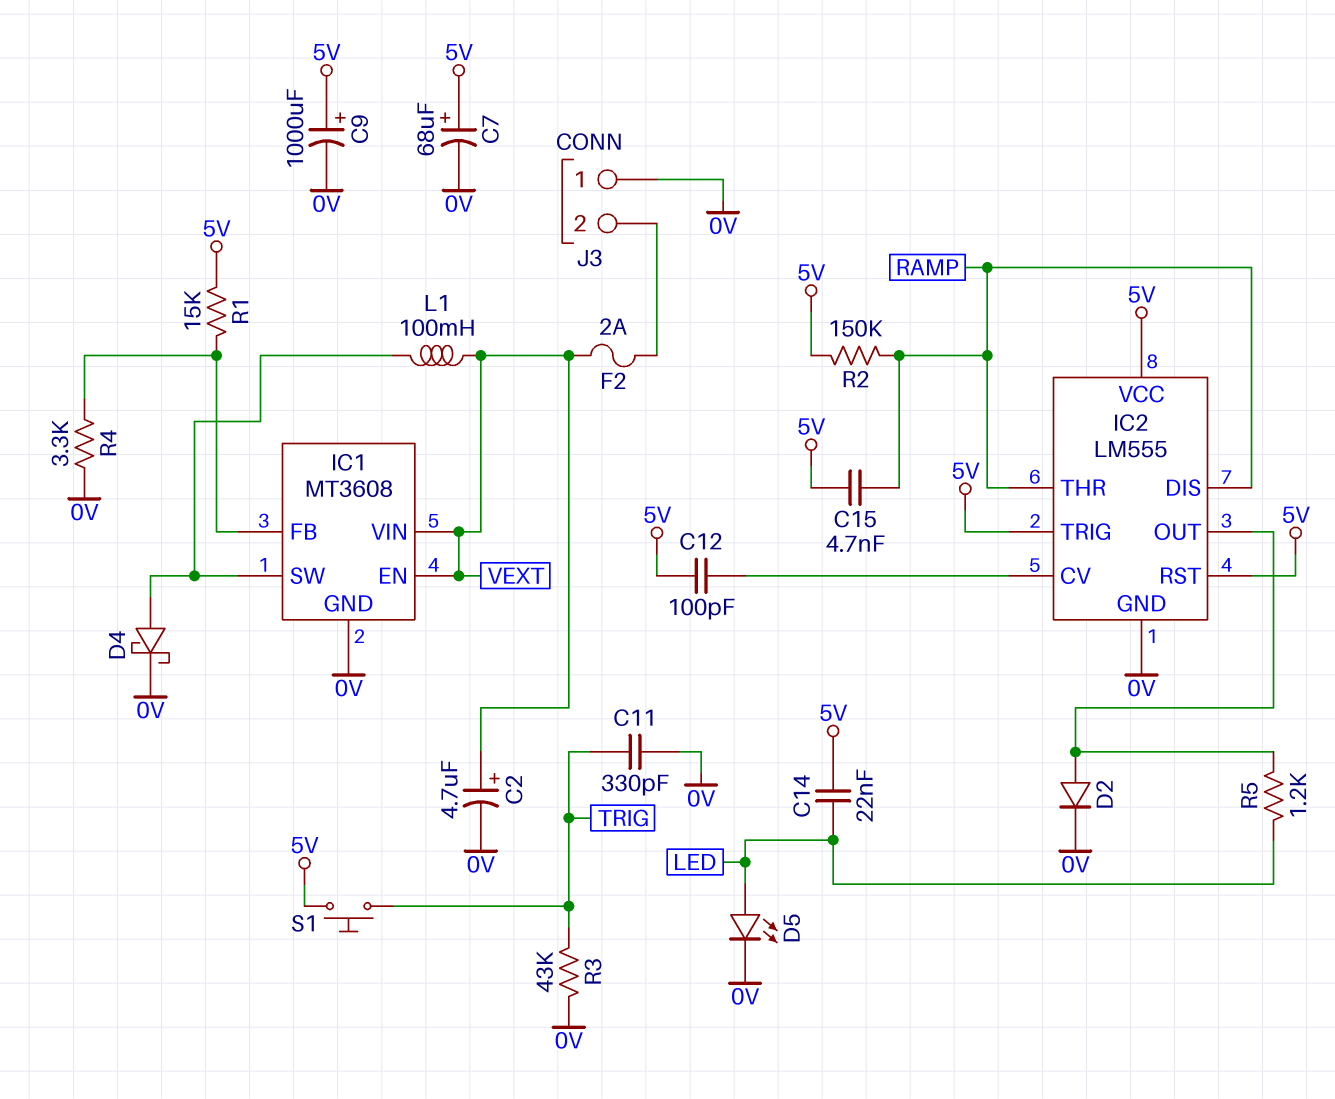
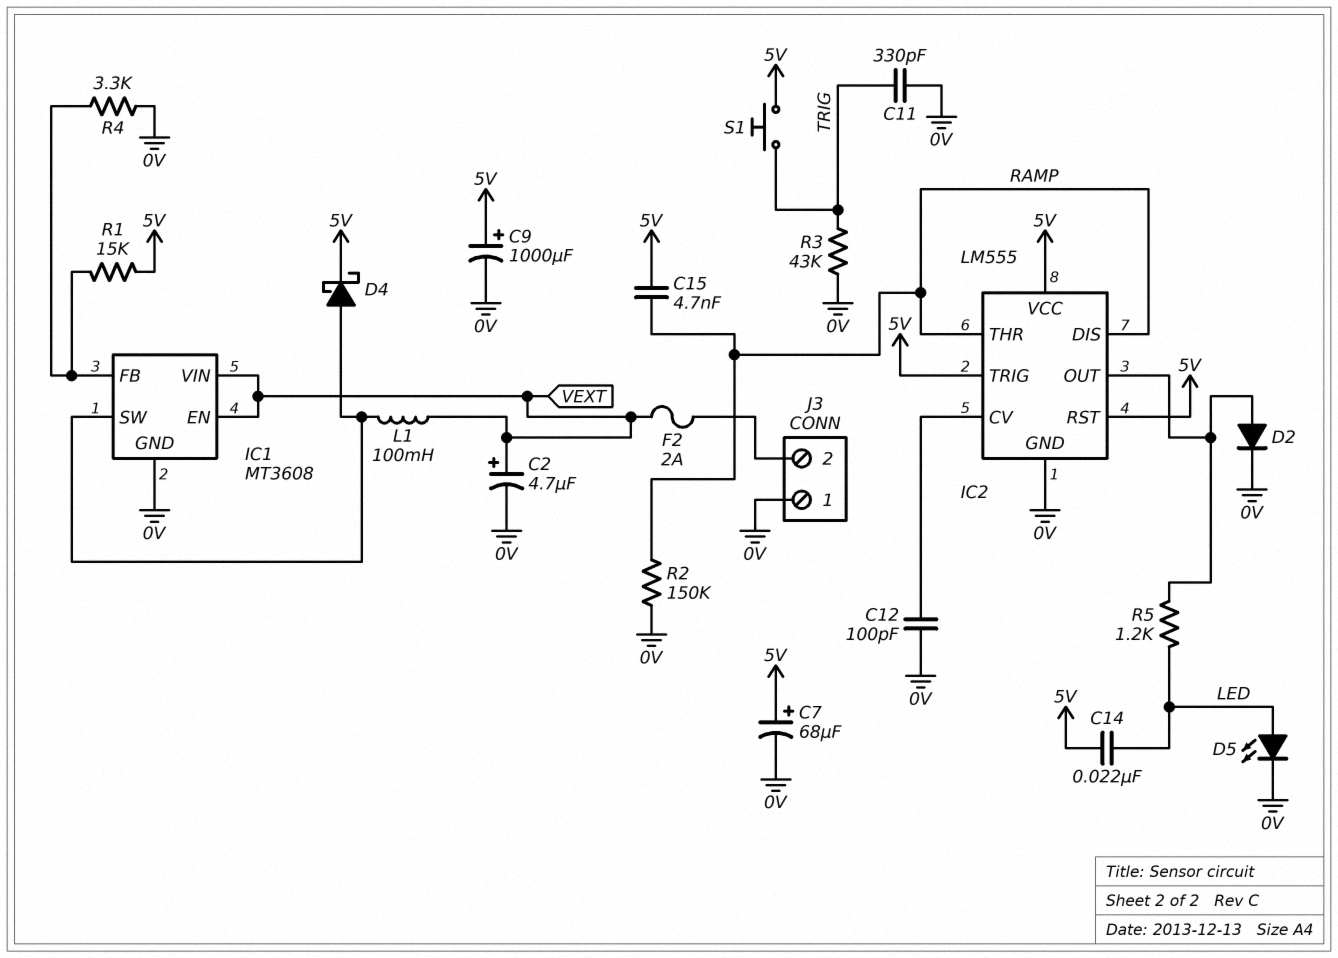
C12: 100pF (5V, IC2/CV) -> 100pF (0V, IC2/CV)
D4: schottky (A IC1/SW, K 0V) -> schottky (A IC1/SW, K 5V)
R2: 150k (5V, RAMP) -> 150k (0V, RAMP)

